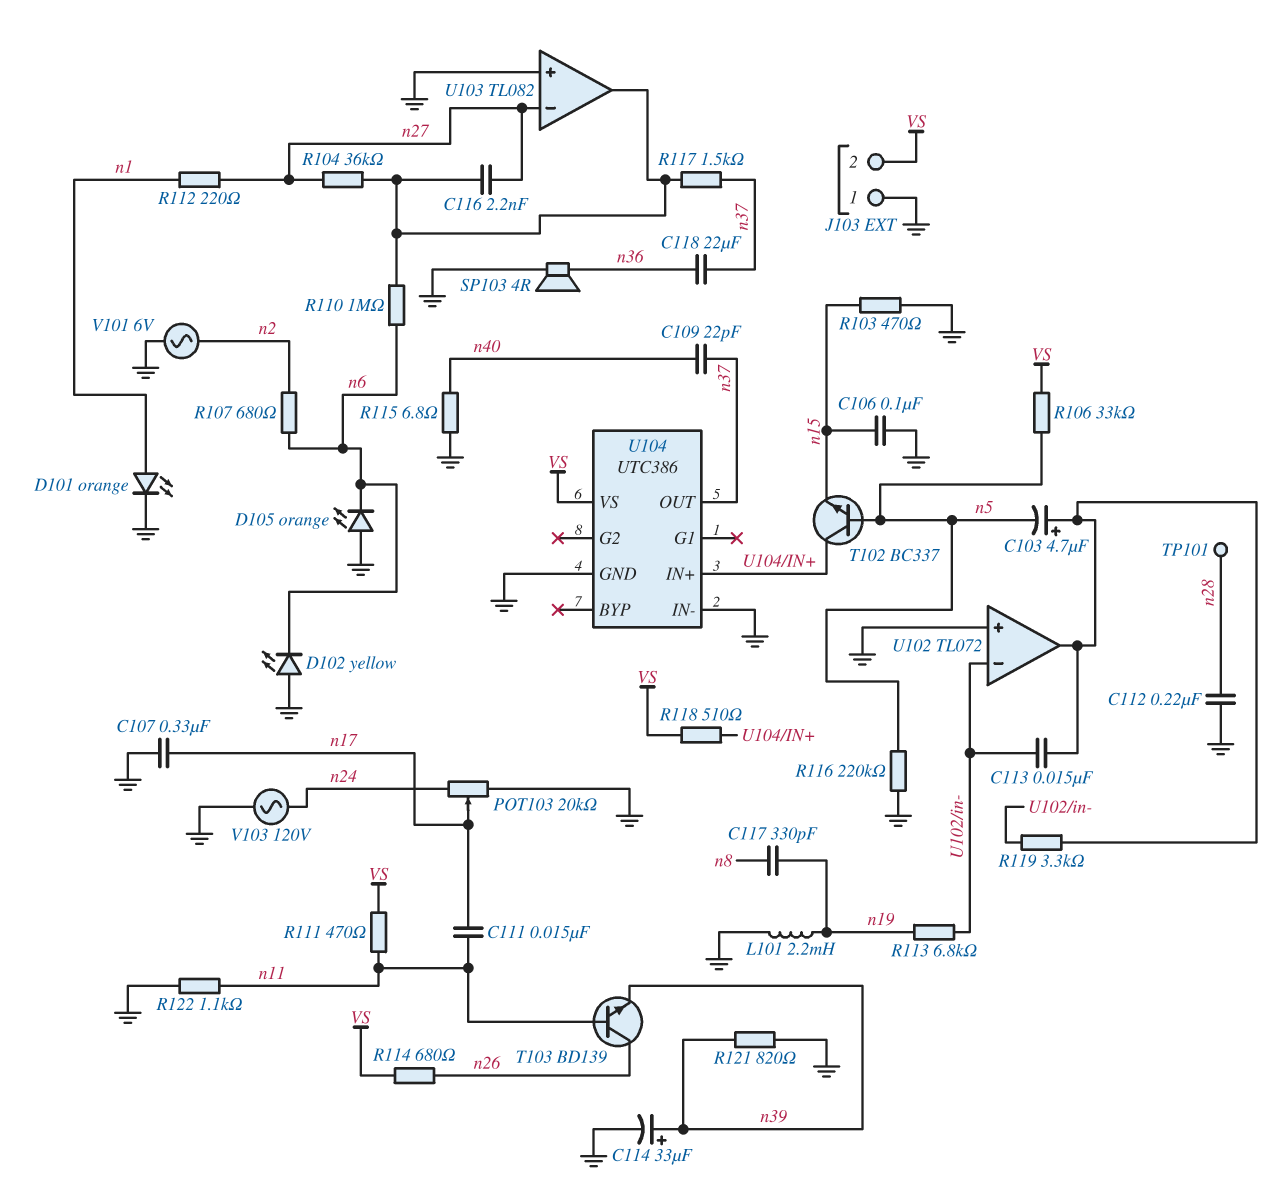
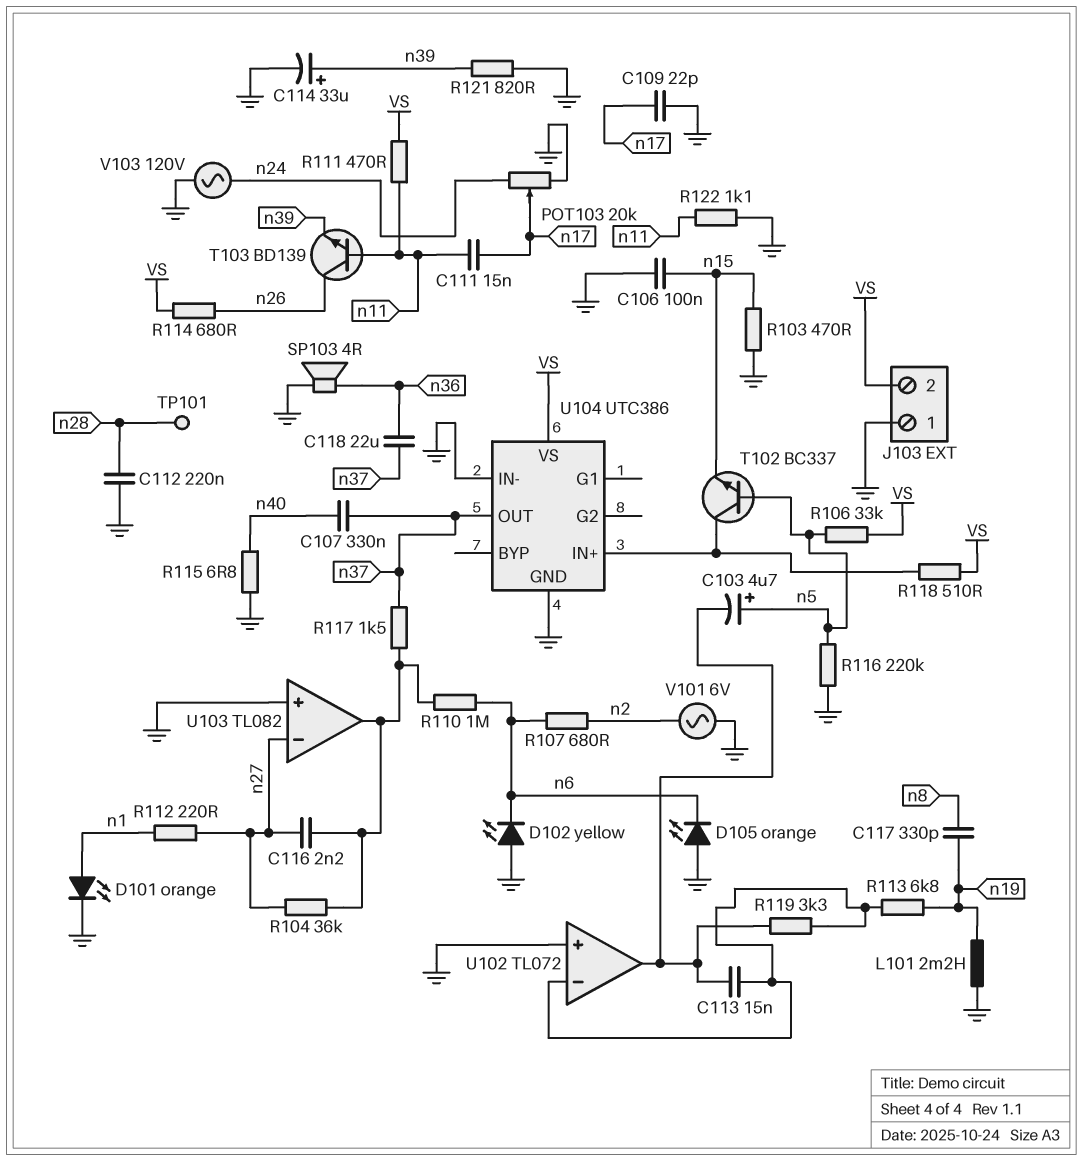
C103: 4.7uF (plus U102/out, minus n5) -> 4.7uF (plus n5, minus U102/out)
C107: 330nF (GND, n17) -> 330nF (n37, n40)
C109: 22pF (n37, n40) -> 22pF (GND, n17)

